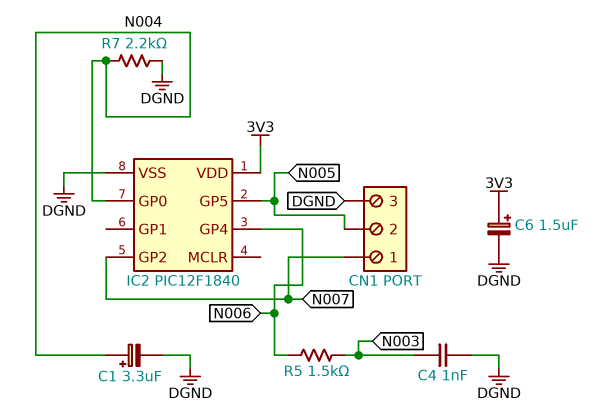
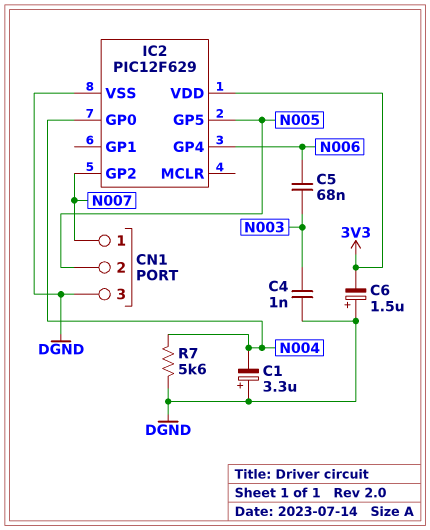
C1: 3.3uF (plus N004, minus DGND) -> 3.3uF (plus DGND, minus N004)
C5: none -> 68nF (N003, N006)
C6: 1.5uF (plus 3V3, minus DGND) -> 1.5uF (plus DGND, minus 3V3)
IC2: PIC12F1840 -> PIC12F629
R5: 1.5k (N003, N006) -> none
R7: 2.2k (DGND, N004) -> 5.6k (DGND, N004)

